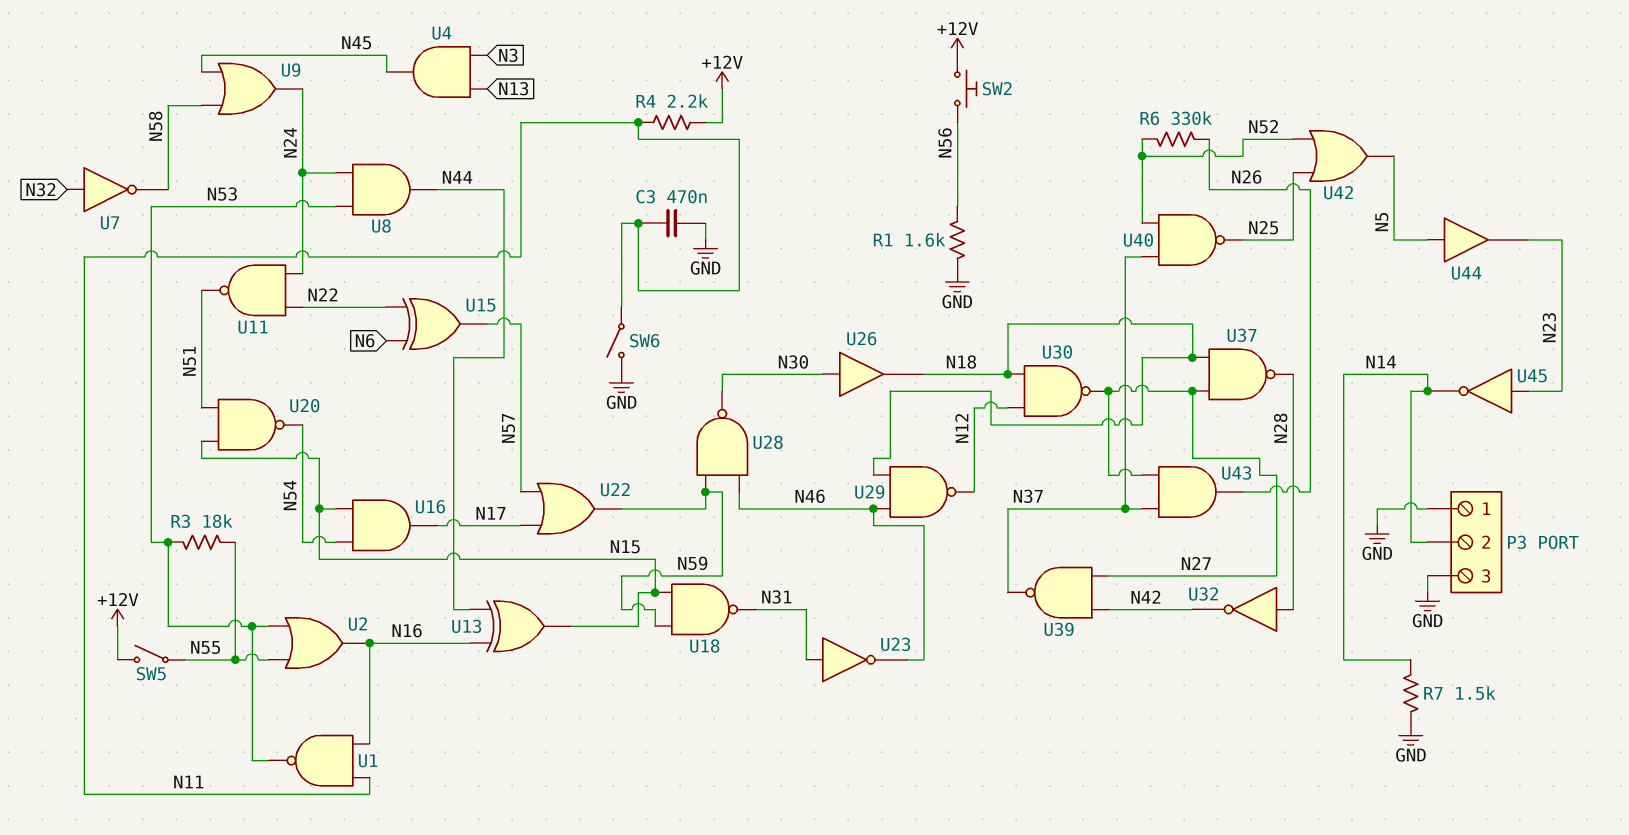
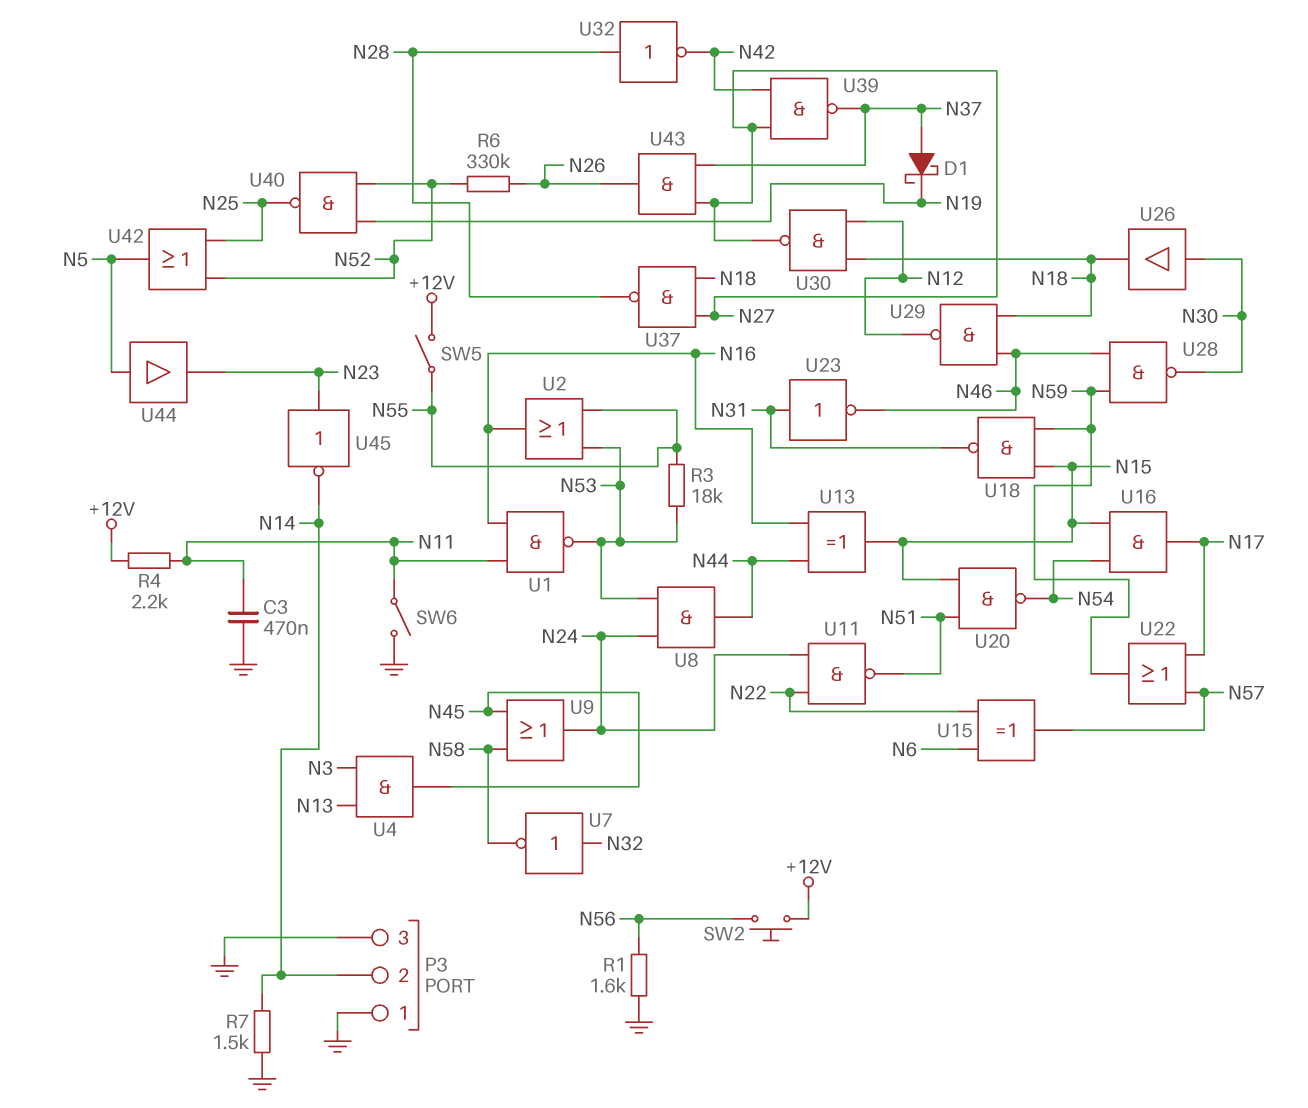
D1: none -> schottky (A N37, K N19)
U40: NAND (in N37, in N52, out N25) -> NAND (in N19, in N52, out N25)

